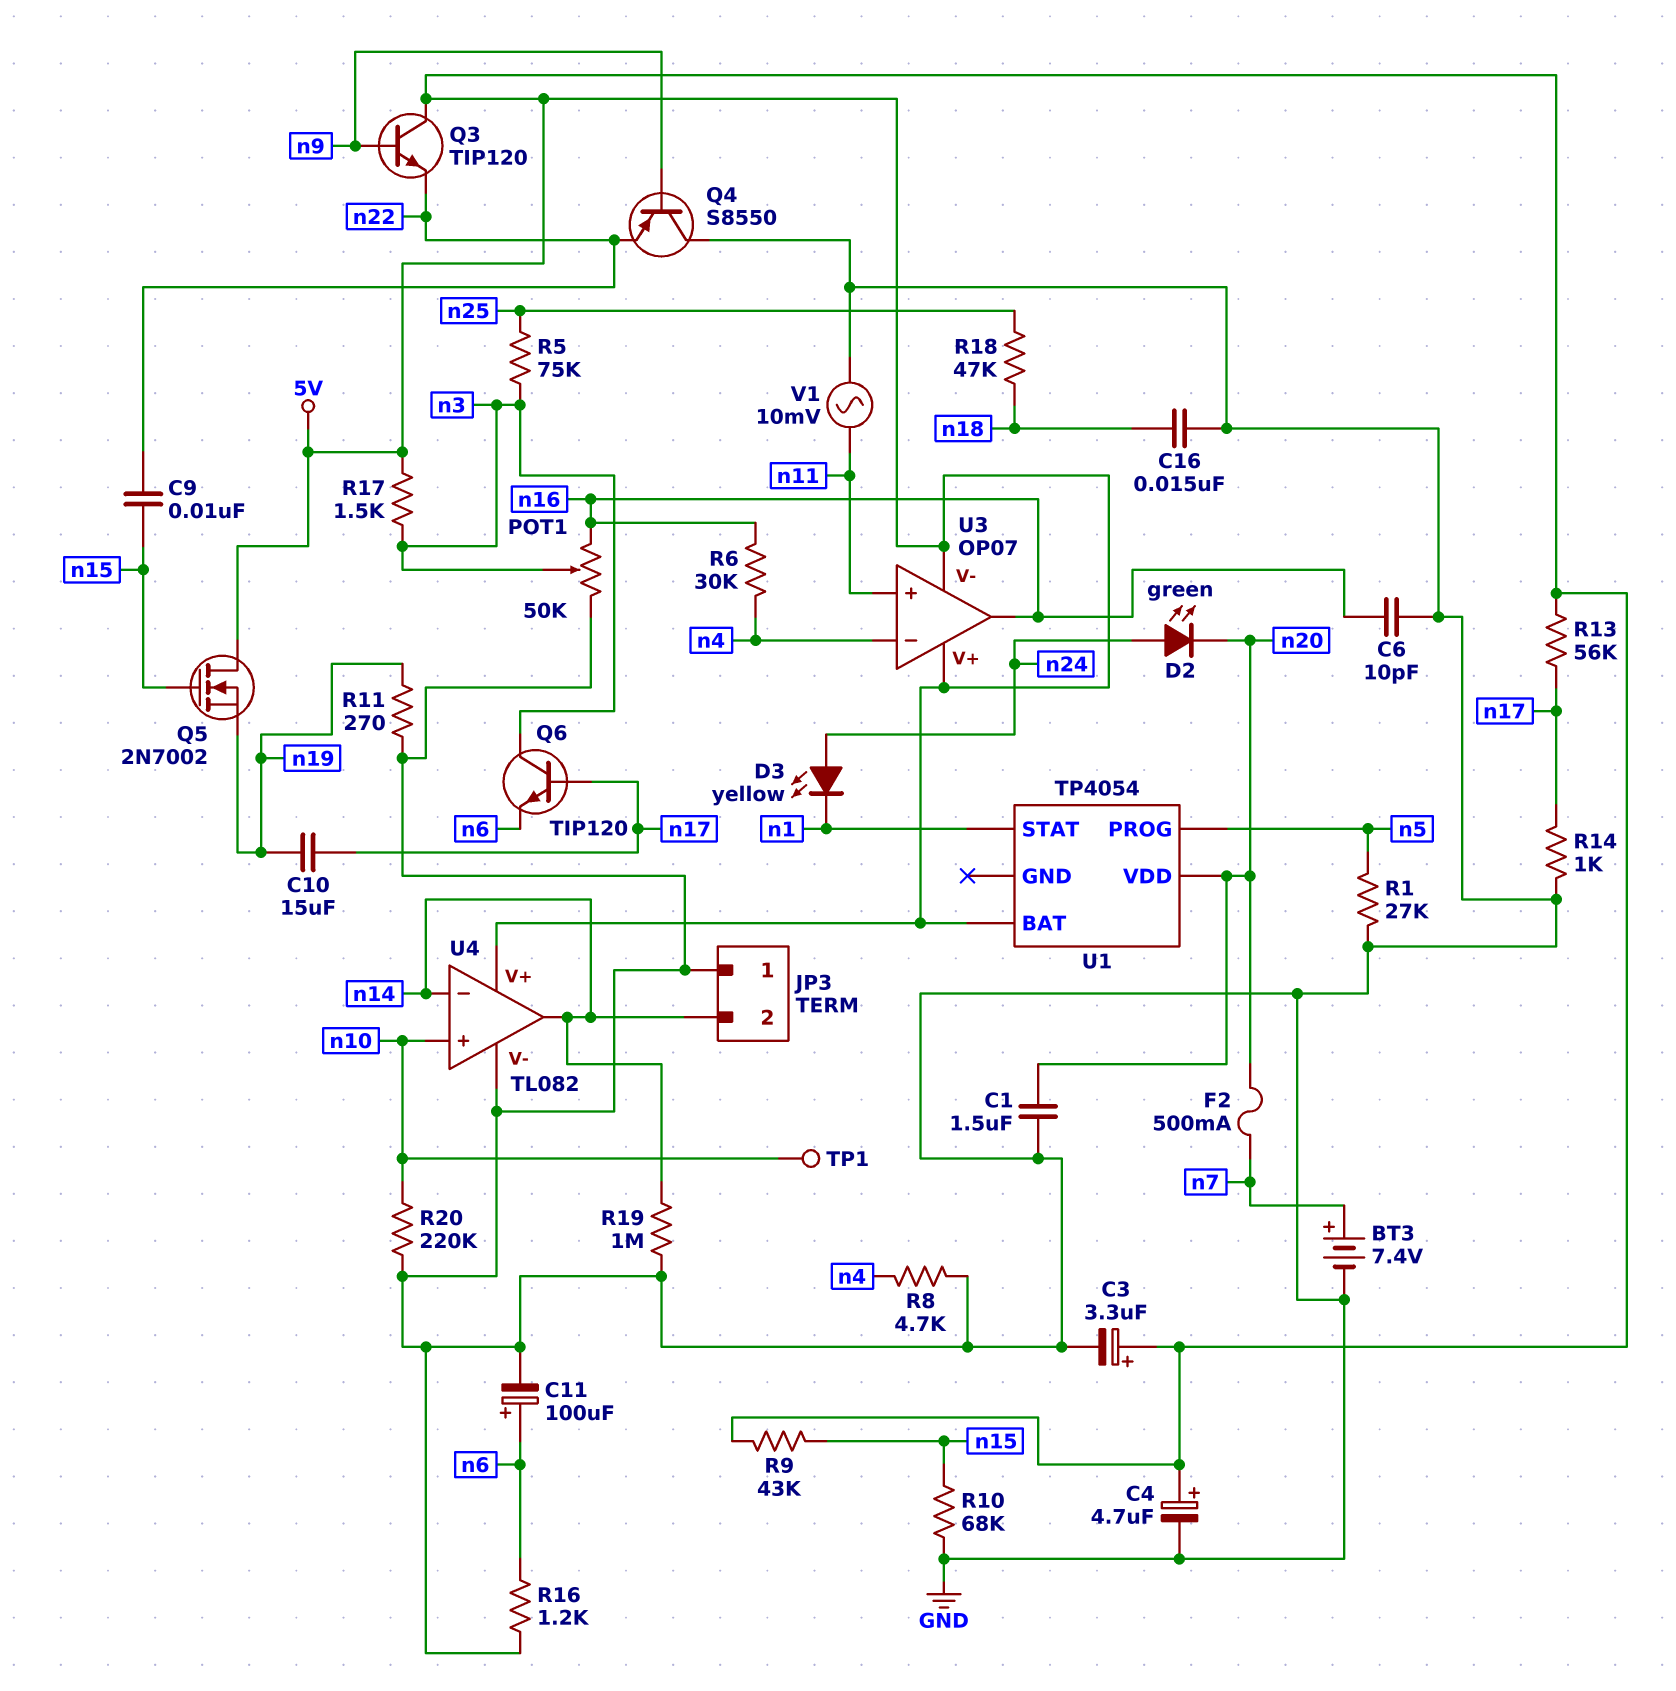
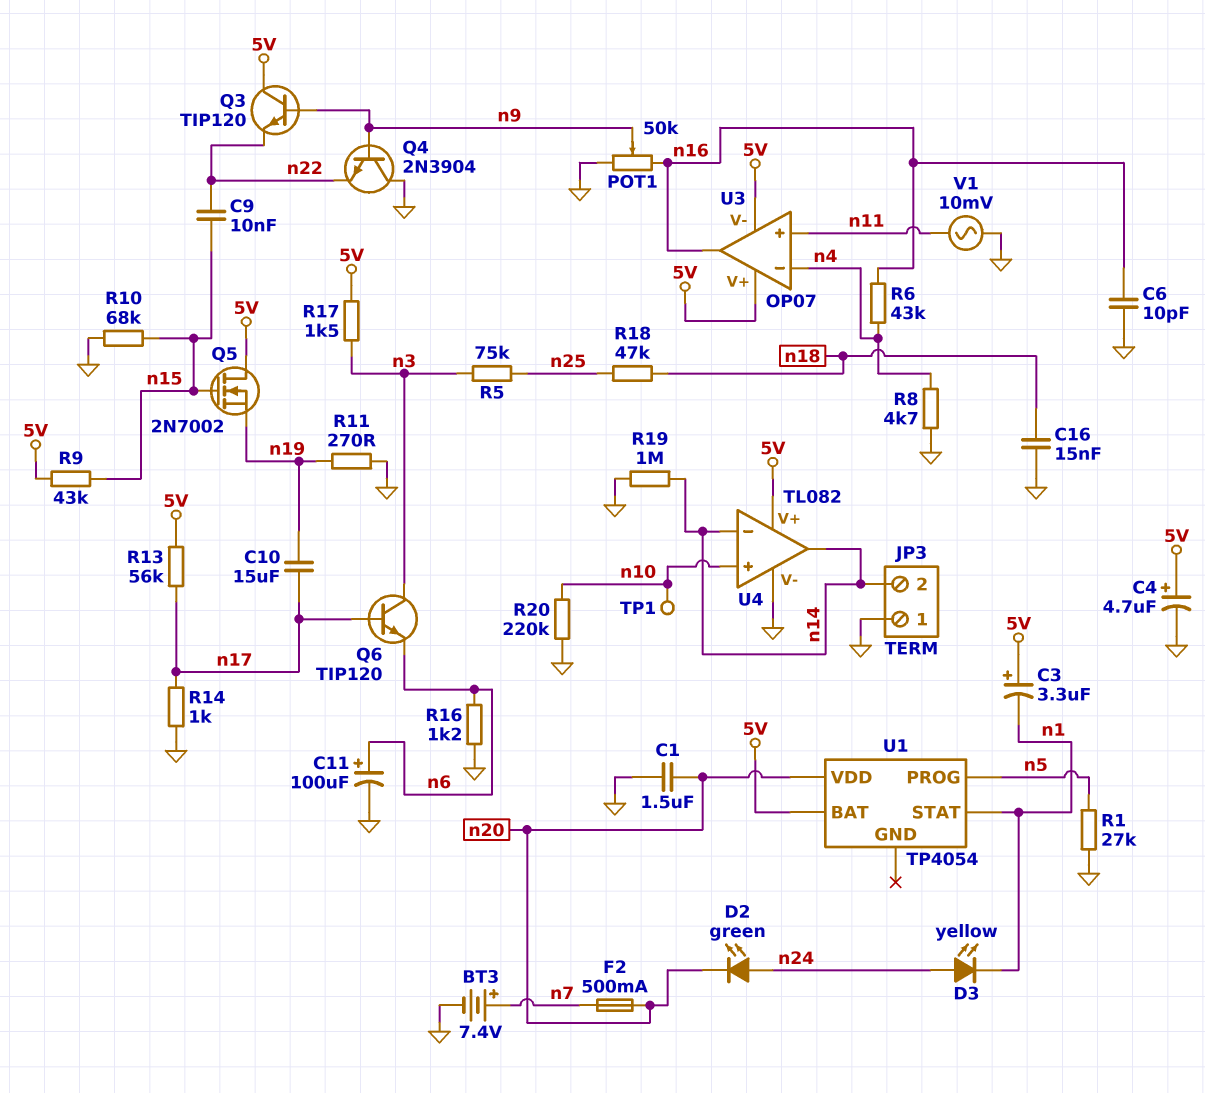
C3: 3.3uF (plus 5V, minus GND) -> 3.3uF (plus 5V, minus n1)
POT1: 50k (GND, n16, wiper n3) -> 50k (GND, n16, wiper n9)
Q4: PNP S8550 (B n9, C GND, E n22) -> NPN 2N3904 (B n9, C GND, E n22)
R6: 30k (n4, n16) -> 43k (n4, n16)

